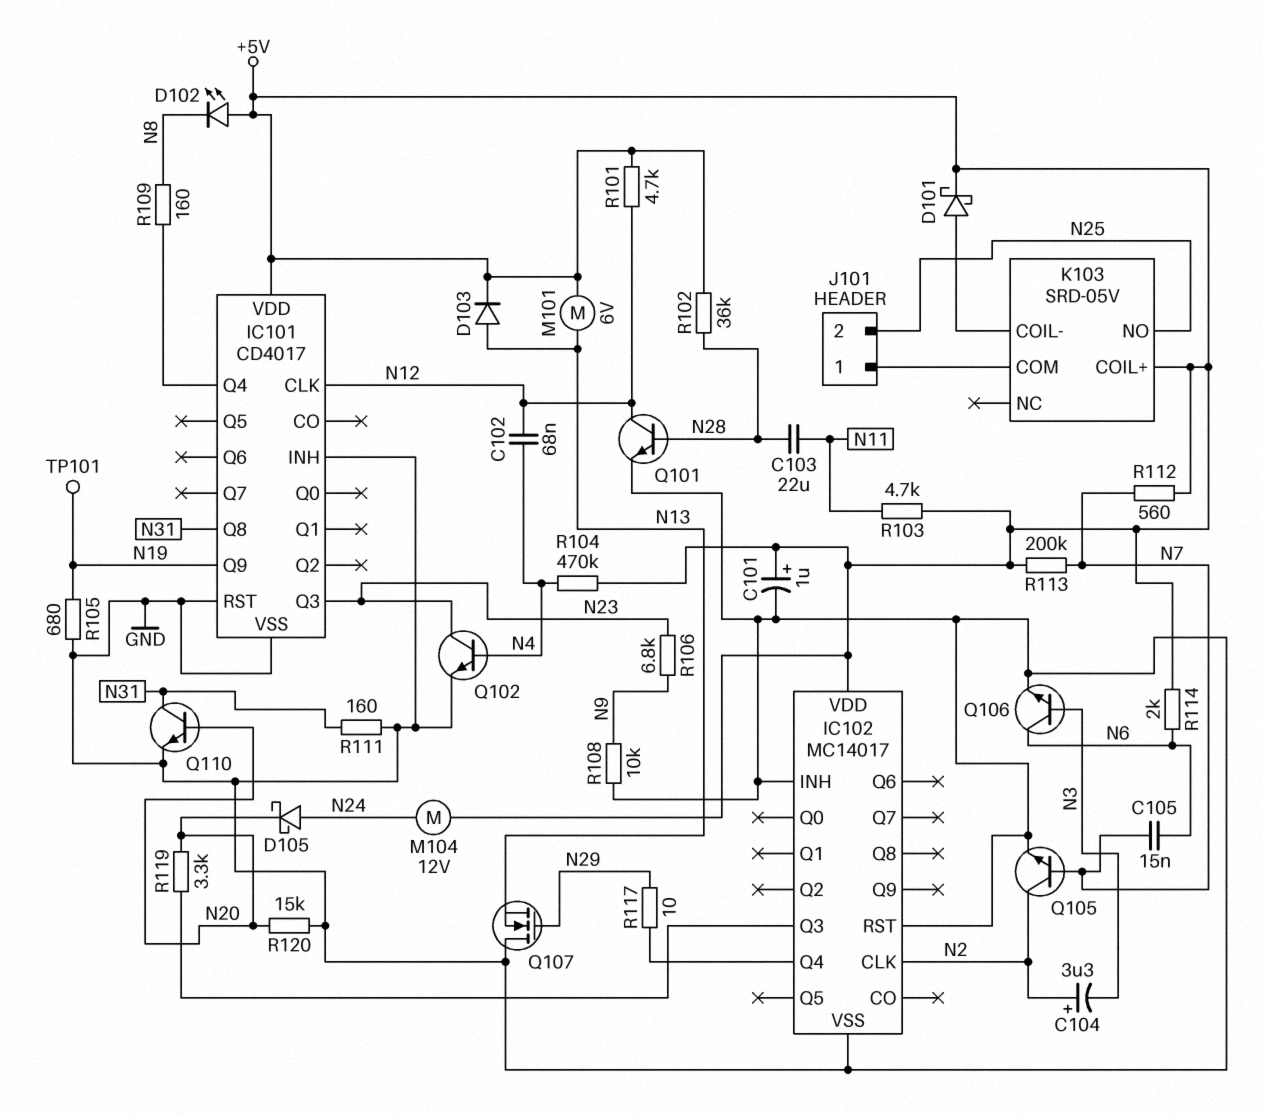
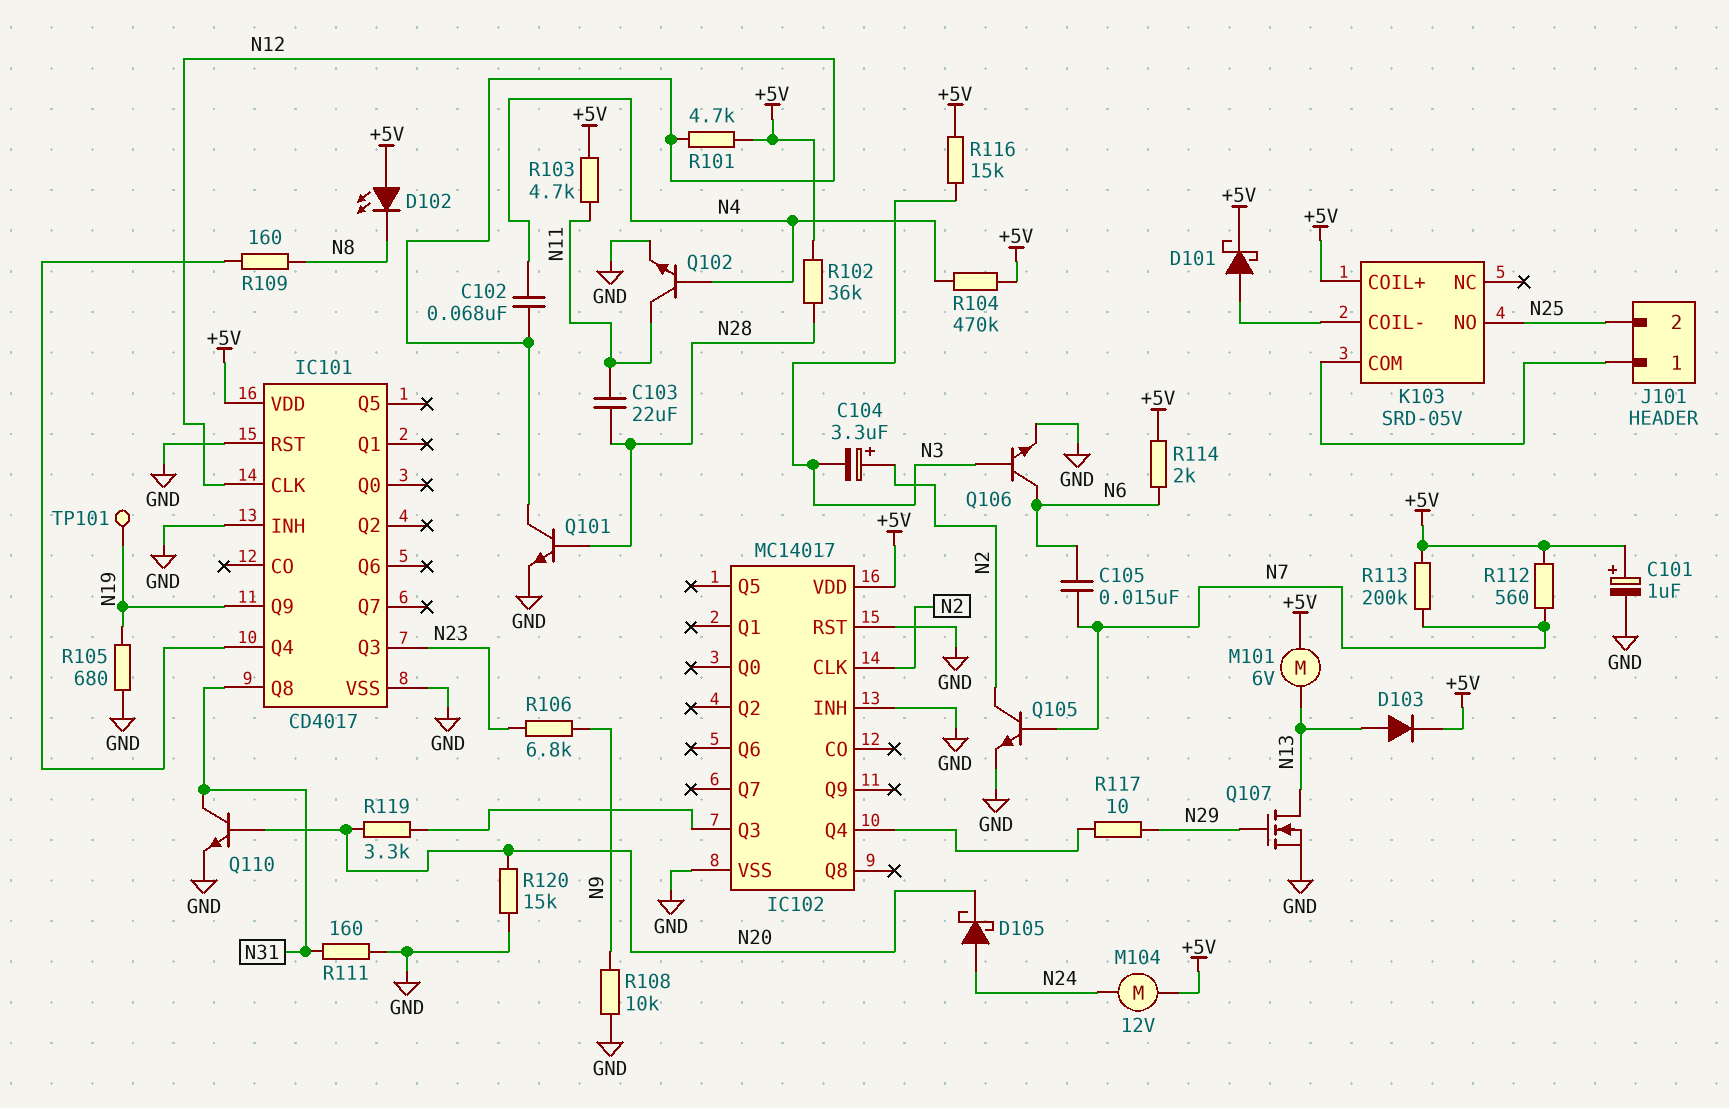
Q102: NPN (B N4, C N23, E GND) -> NPN (B N4, C N11, E GND)
Q107: NMOS (G N29, D GND, S N13) -> NMOS (G N29, D N13, S GND)
R116: none -> 15k (+5V, N3)

